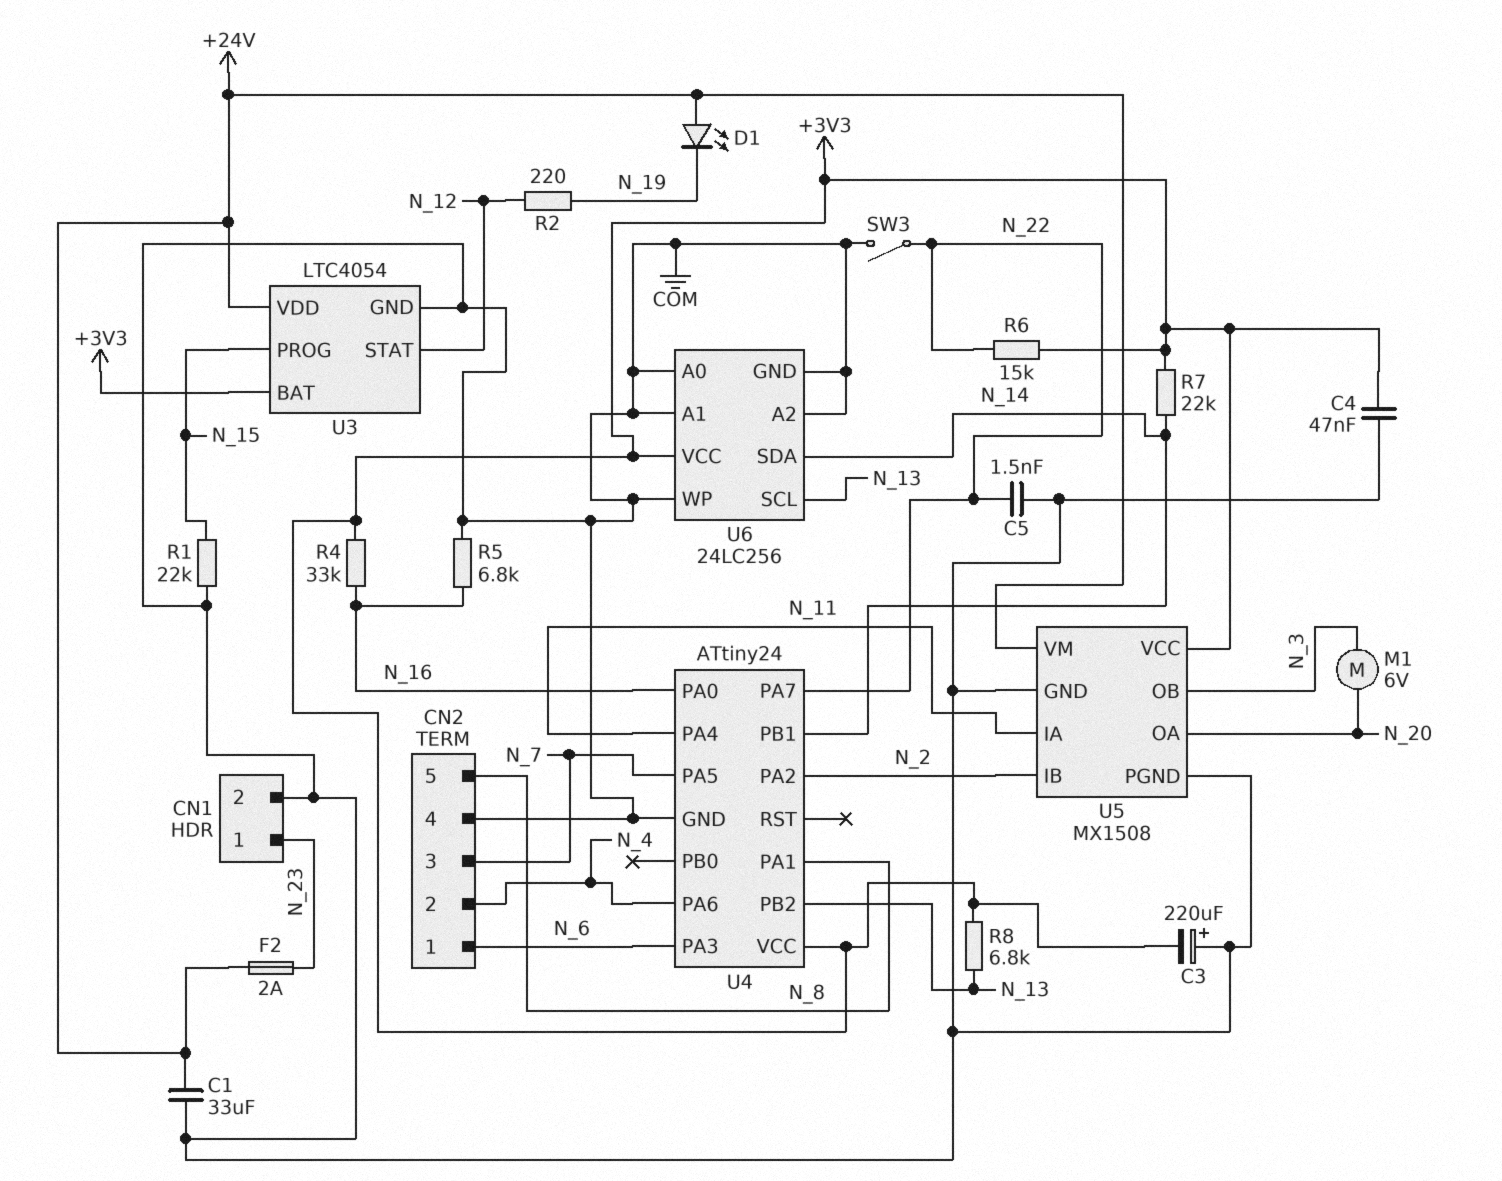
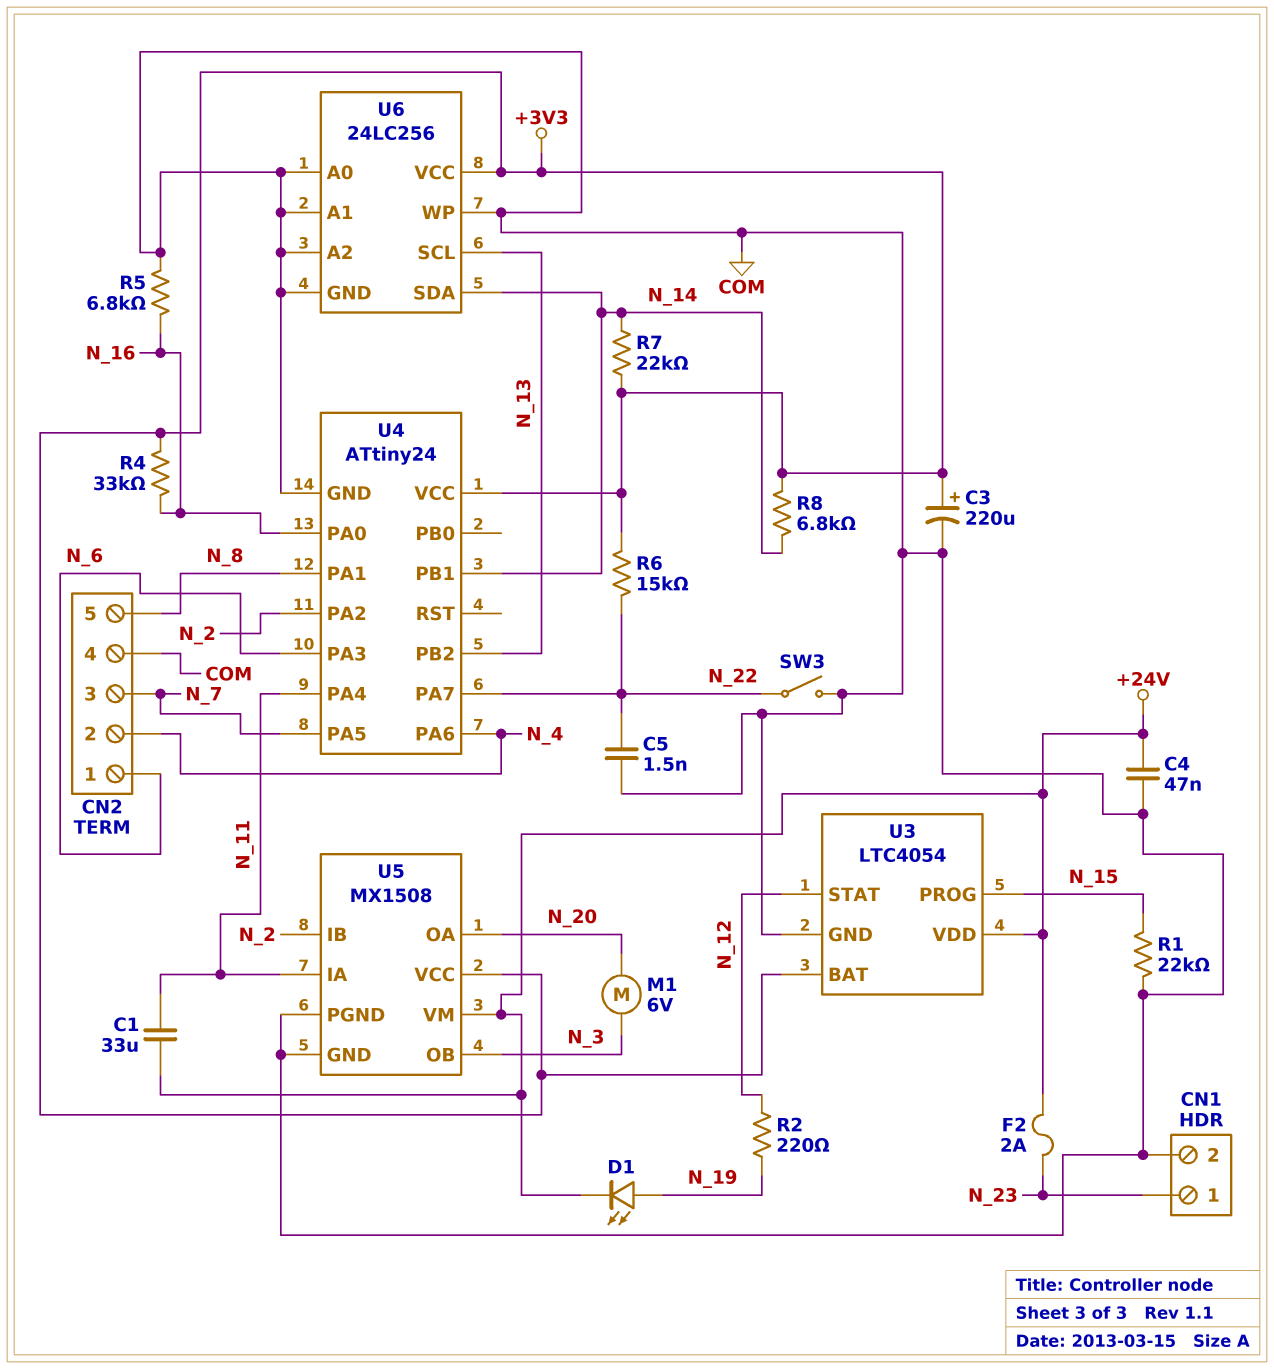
C1: 33uF (+24V, COM) -> 33uF (+24V, N_11)
C3: 220uF (plus COM, minus +3V3) -> 220uF (plus +3V3, minus COM)
C4: 47nF (+3V3, COM) -> 47nF (+24V, COM)
D1: LED (A +24V, K N_19) -> LED (A N_19, K +24V)
R8: 6.8k (+3V3, N_13) -> 6.8k (+3V3, N_14)

